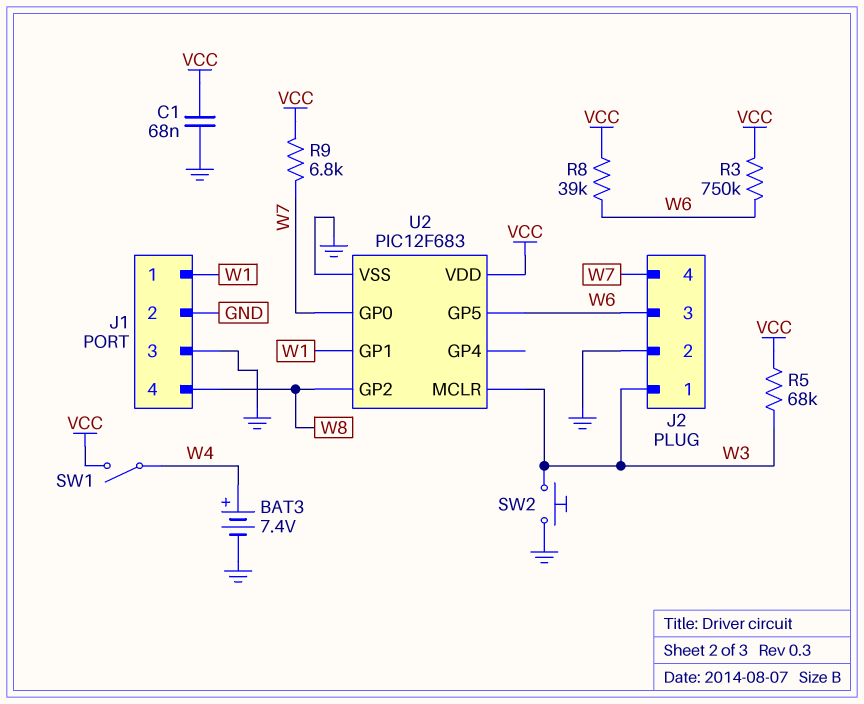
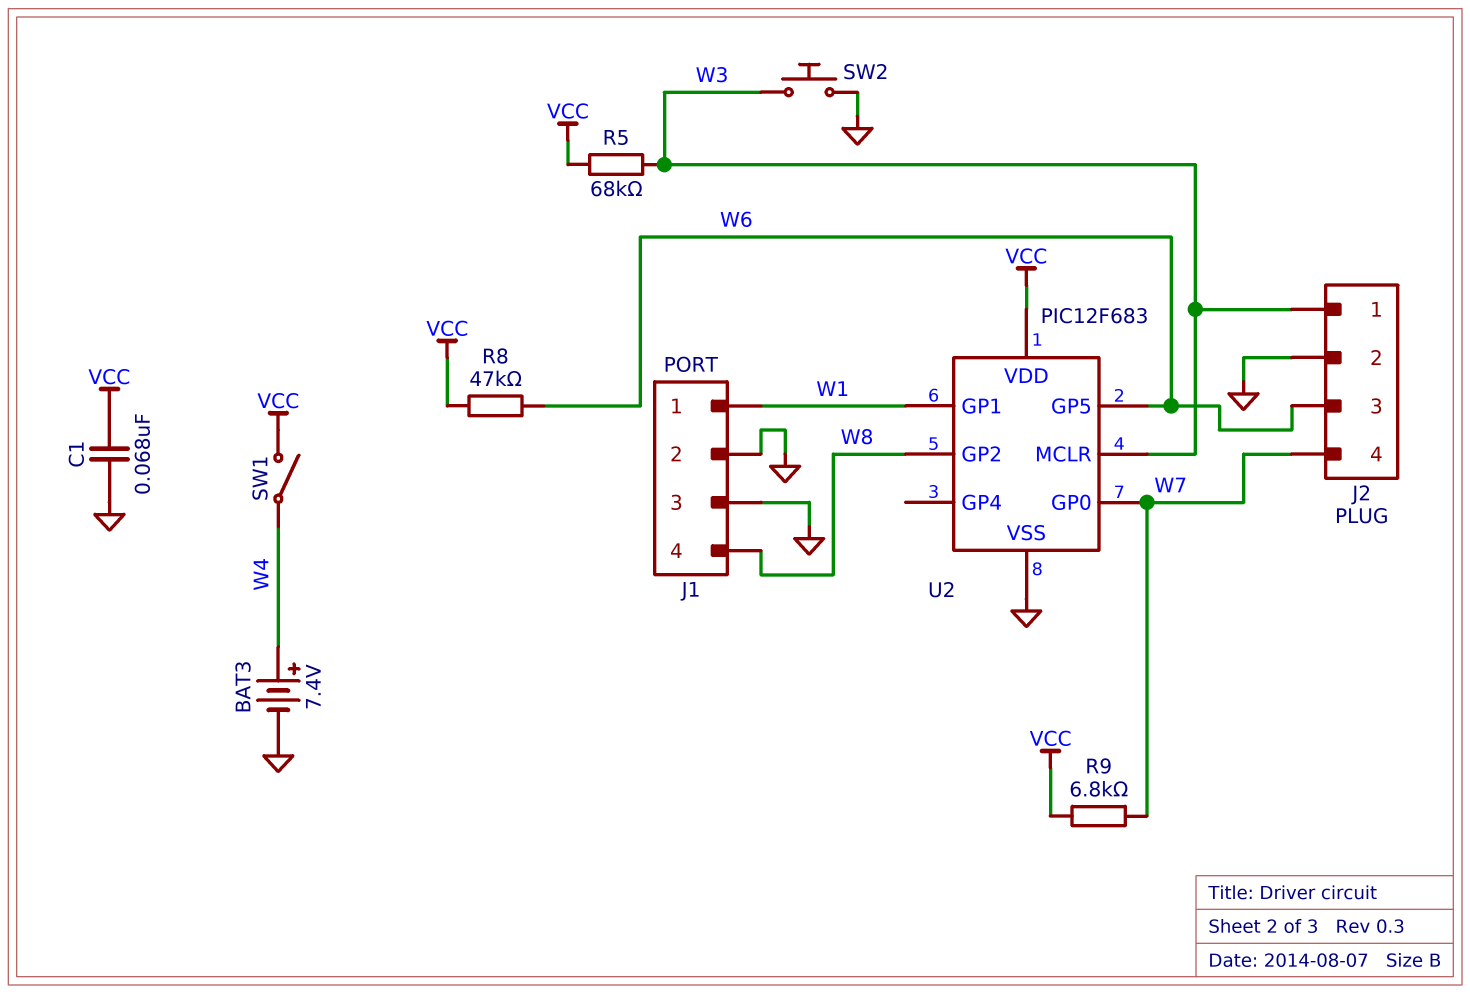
R3: 750k (VCC, W6) -> none
R8: 39k (VCC, W6) -> 47k (VCC, W6)

